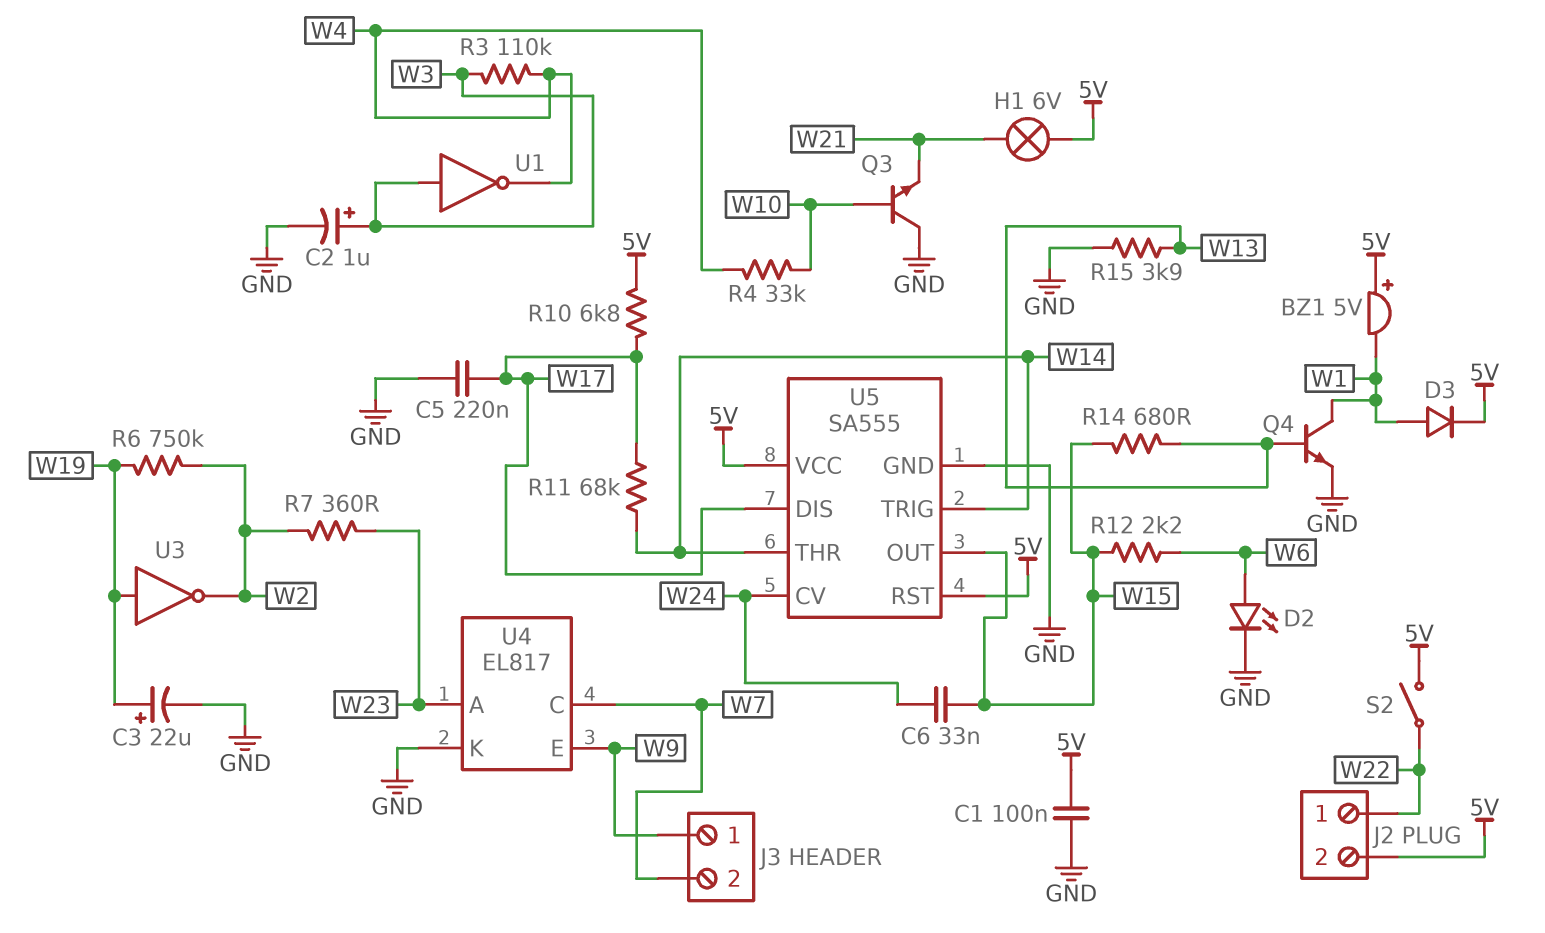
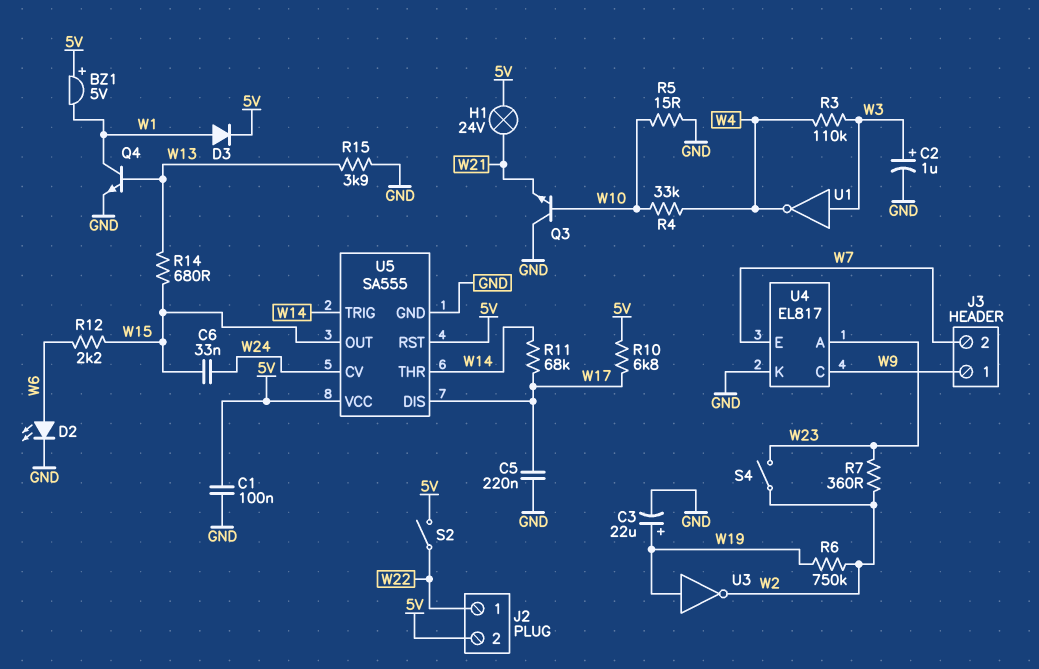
H1: lamp 6V (5V, W21) -> lamp 24V (5V, W21)
R5: none -> 15 (GND, W10)
S4: none -> switch (W2, W23)
U4 pin C: W7 -> W9
U4 pin E: W9 -> W7

